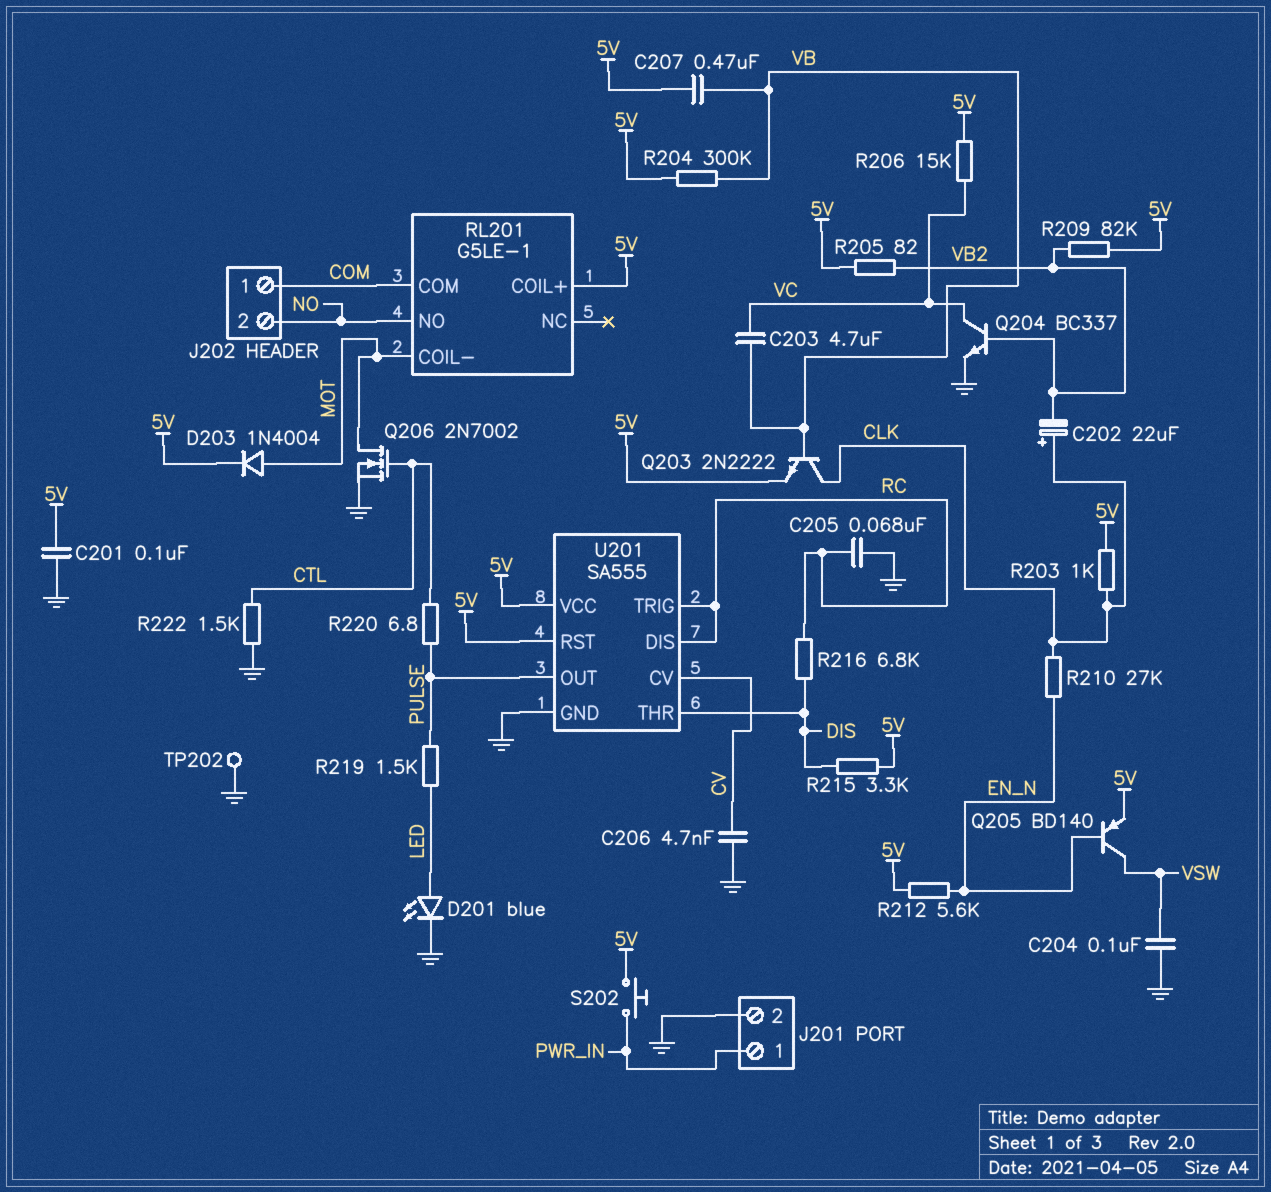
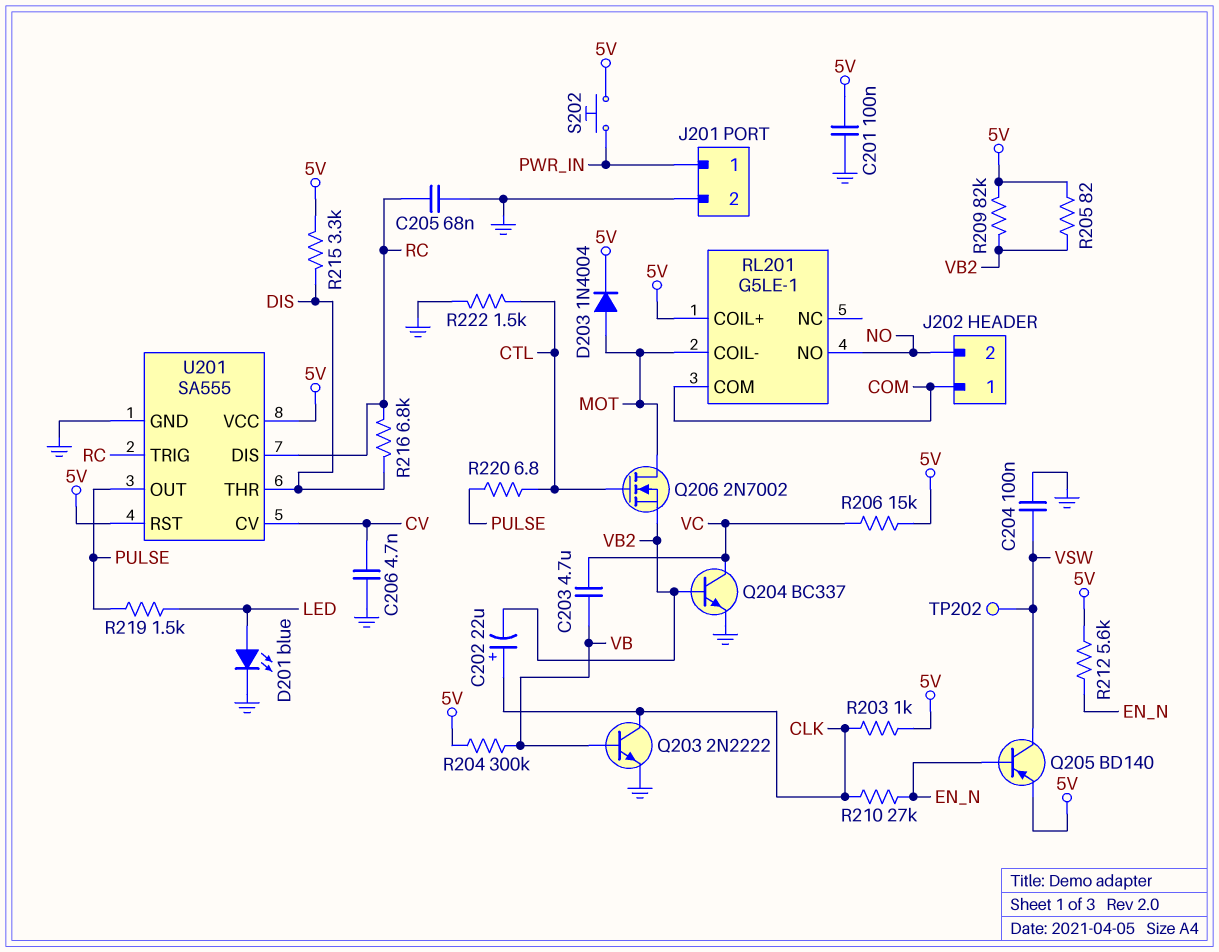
C207: 470nF (5V, VB) -> none
Q203: NPN 2N2222 (B VB, C CLK, E 5V) -> NPN 2N2222 (B VB, C CLK, E GND)
Q206: NMOS 2N7002 (G CTL, D MOT, S GND) -> NMOS 2N7002 (G CTL, D MOT, S VB2)
TP202: test point (GND) -> test point (VSW)

